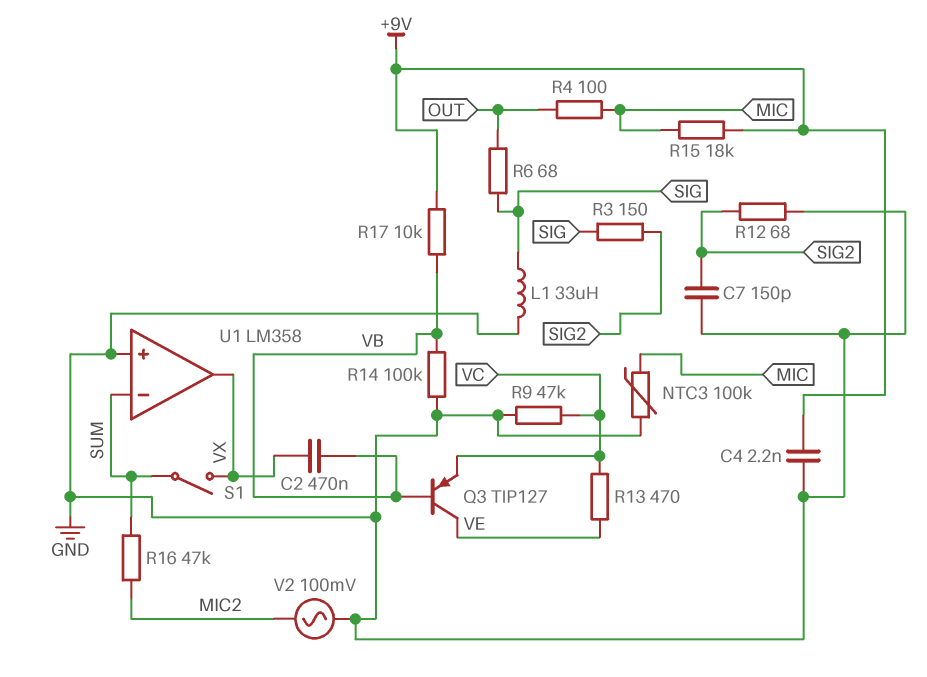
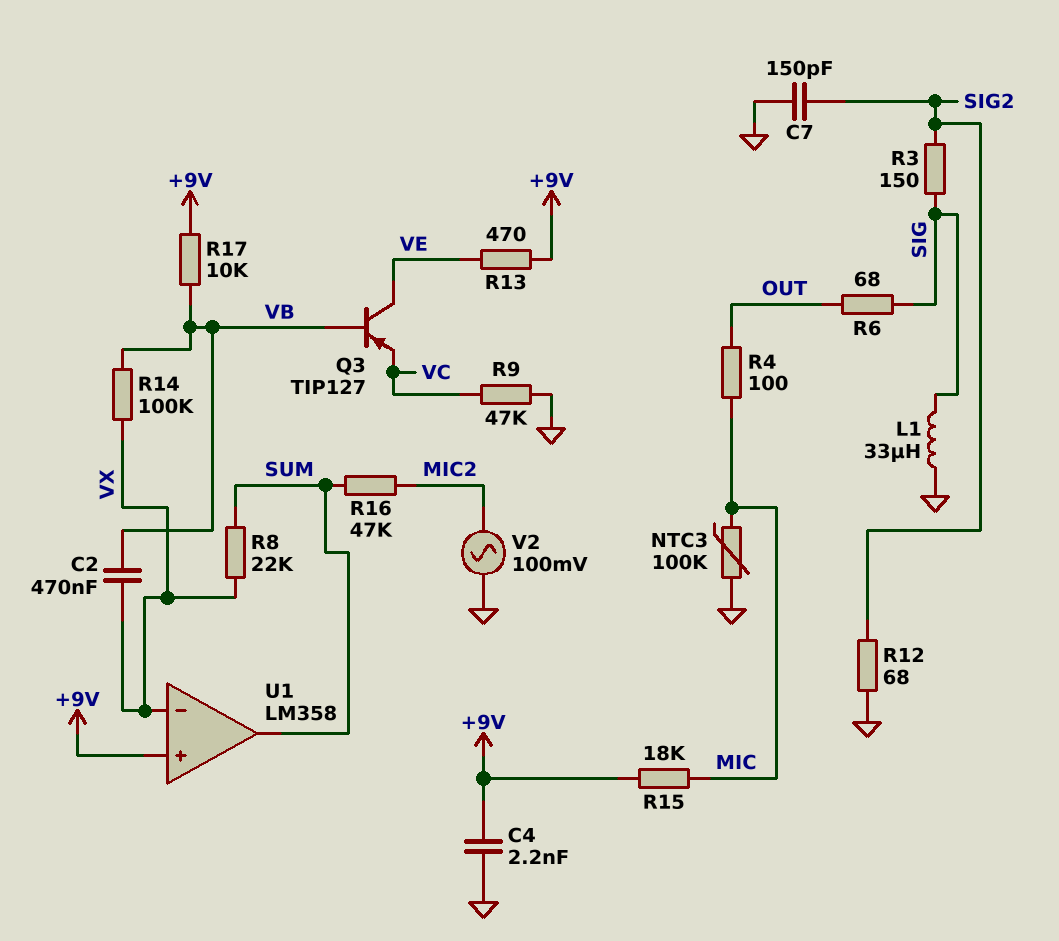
R8: none -> 22k (SUM, VX)
R13: 470 (VC, VE) -> 470 (+9V, VE)
R14: 100k (GND, VB) -> 100k (VB, VX)
S1: switch (SUM, VX) -> none
U1 pin in+: GND -> +9V
U1 pin in-: SUM -> VX
U1 pin out: VX -> SUM

